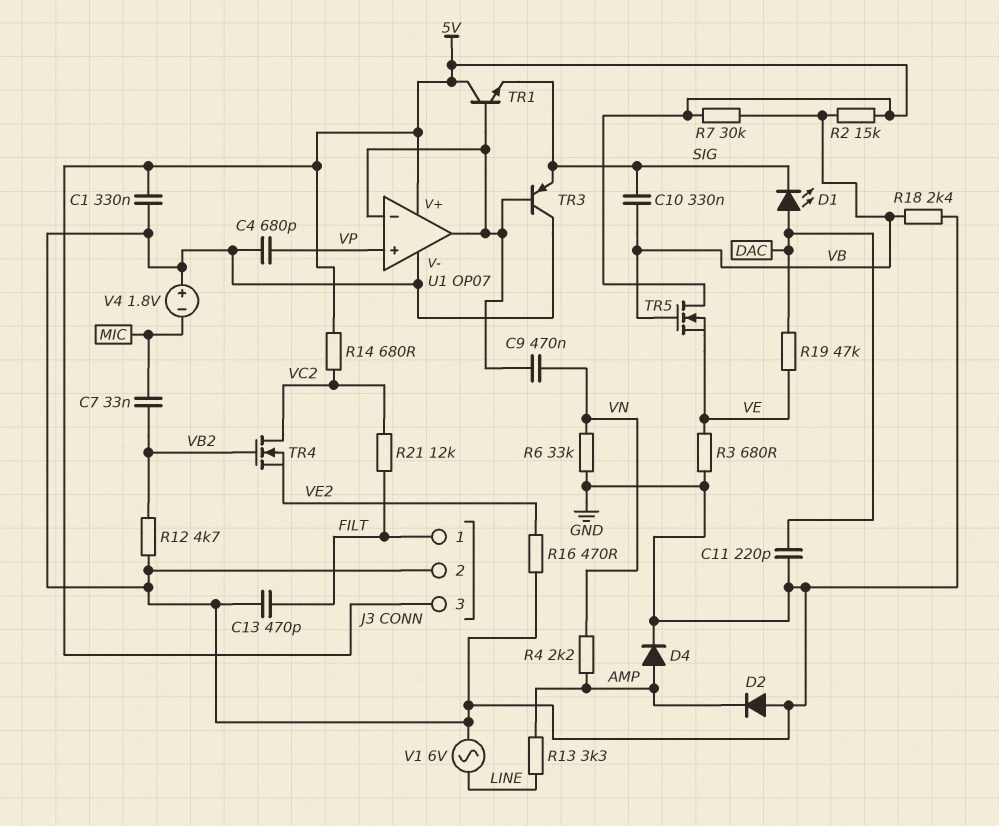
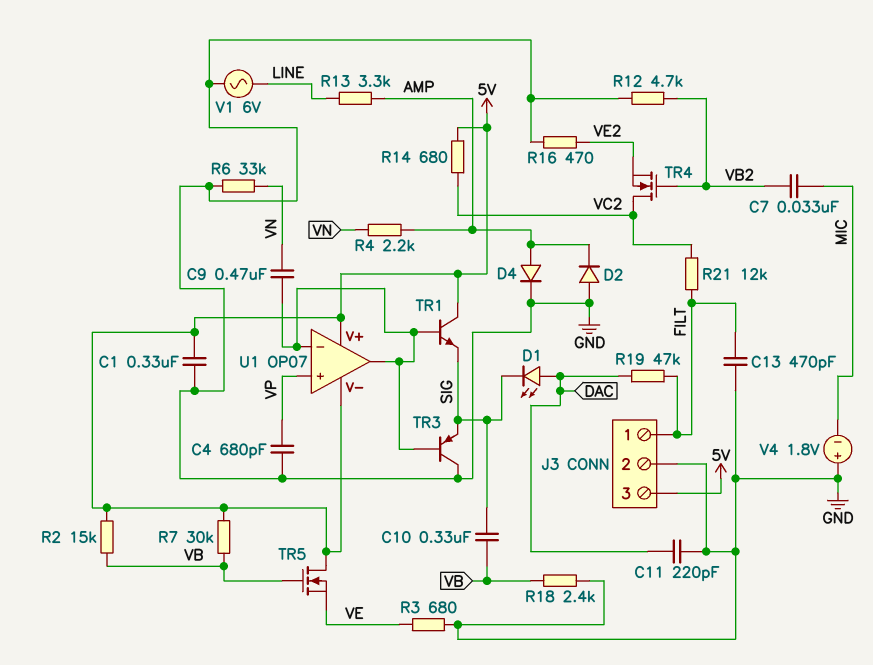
R19: 47k (DAC, VE) -> 47k (DAC, FILT)
U1 pin V-: GND -> 5V

